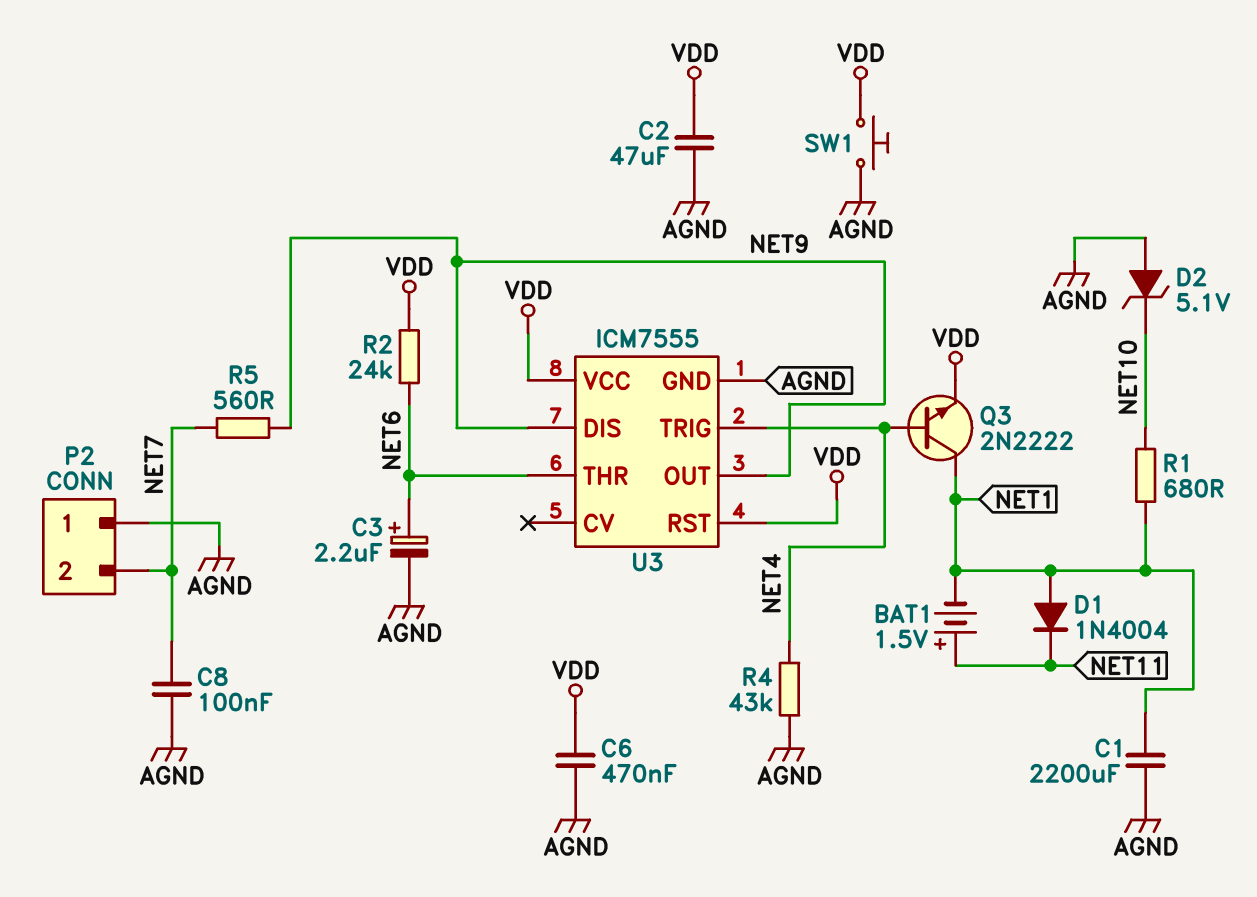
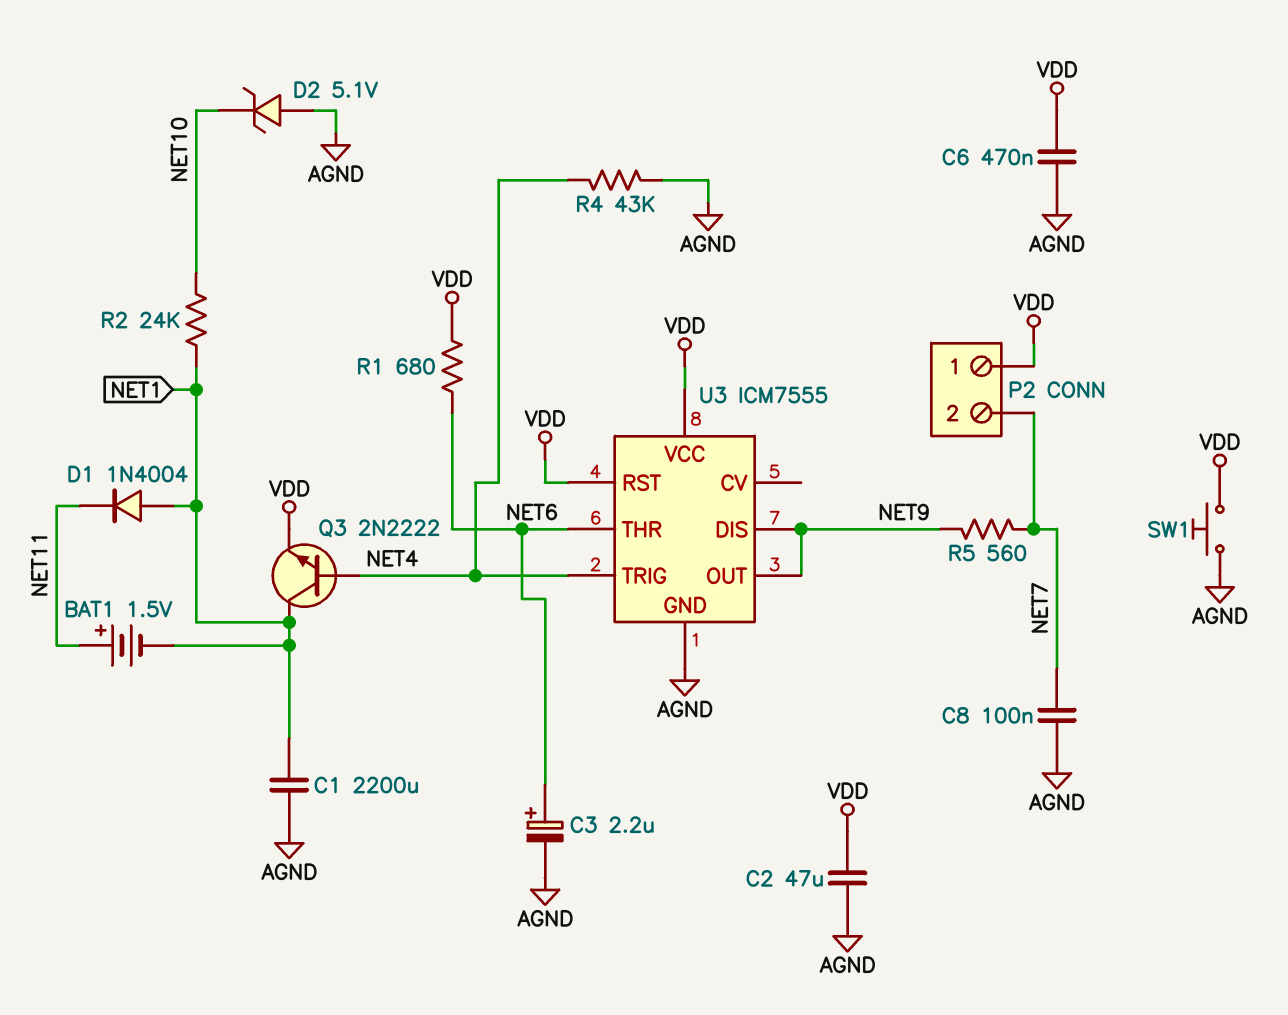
P2 pin 1: AGND -> VDD
R1: 680 (NET1, NET10) -> 680 (NET6, VDD)
R2: 24k (NET6, VDD) -> 24k (NET1, NET10)

